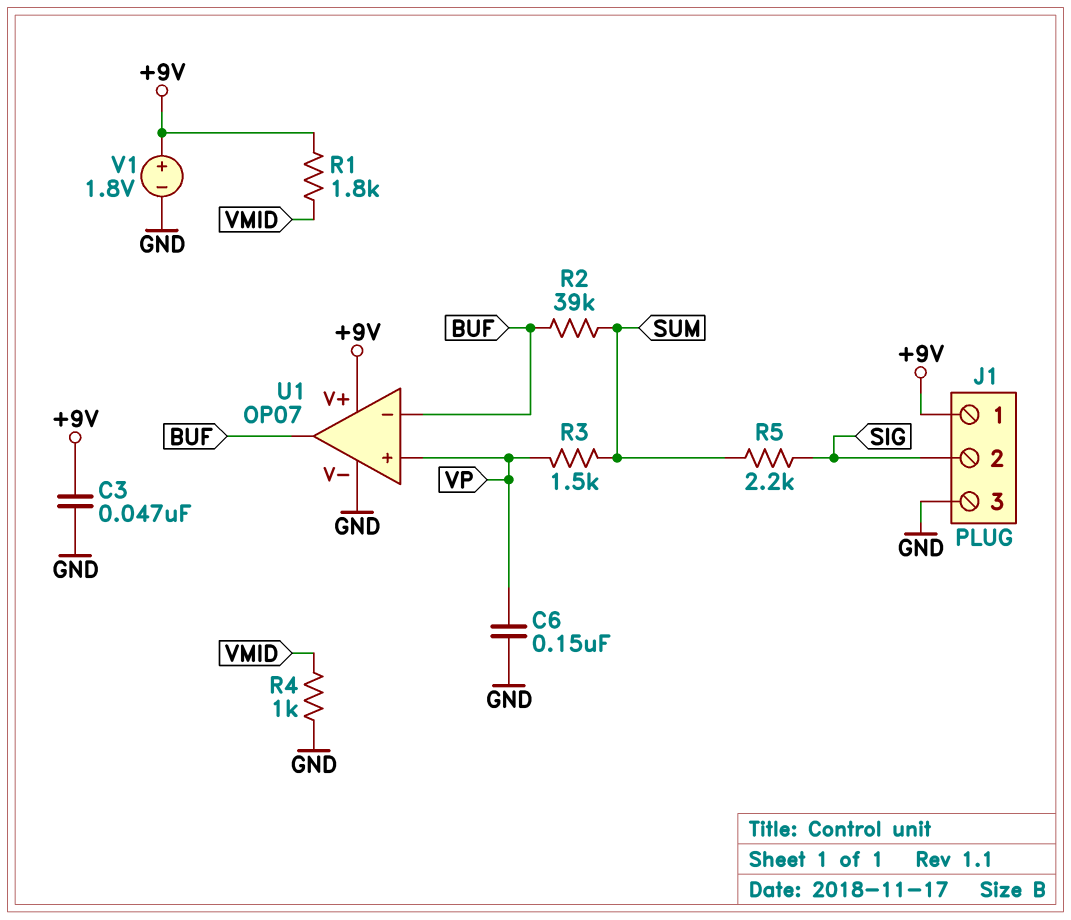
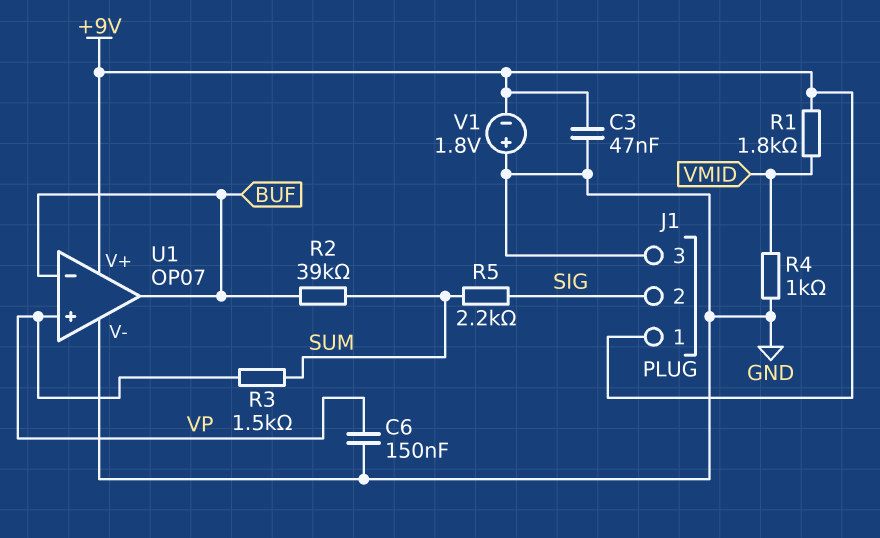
V1: 1.8V (plus +9V, minus GND) -> 1.8V (plus GND, minus +9V)

